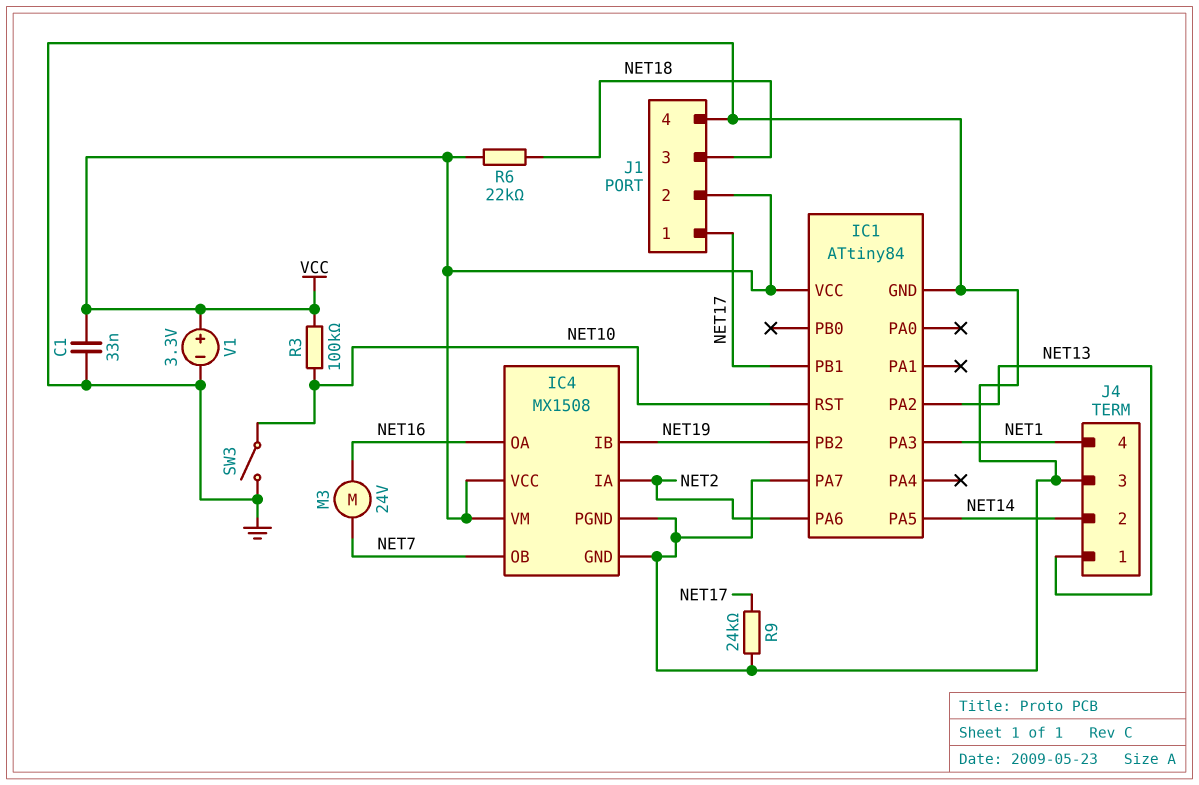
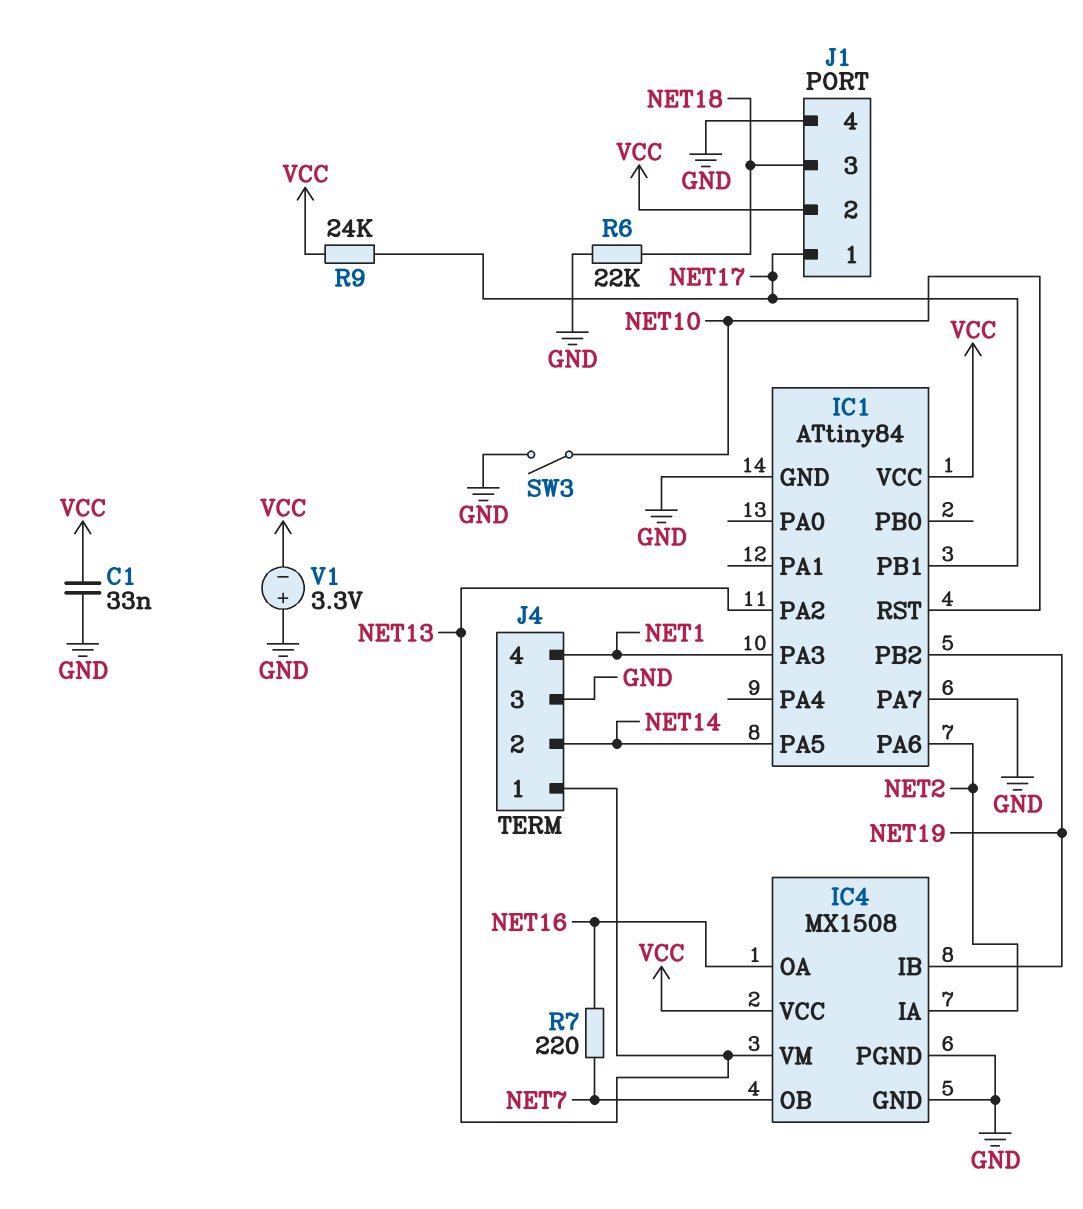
IC4 pin VM: VCC -> NET13
M3: motor 24V (NET7, NET16) -> none
R3: 100k (NET10, VCC) -> none
R6: 22k (NET18, VCC) -> 22k (GND, NET18)
R7: none -> 220 (NET7, NET16)
R9: 24k (GND, NET17) -> 24k (NET17, VCC)
V1: 3.3V (plus VCC, minus GND) -> 3.3V (plus GND, minus VCC)

